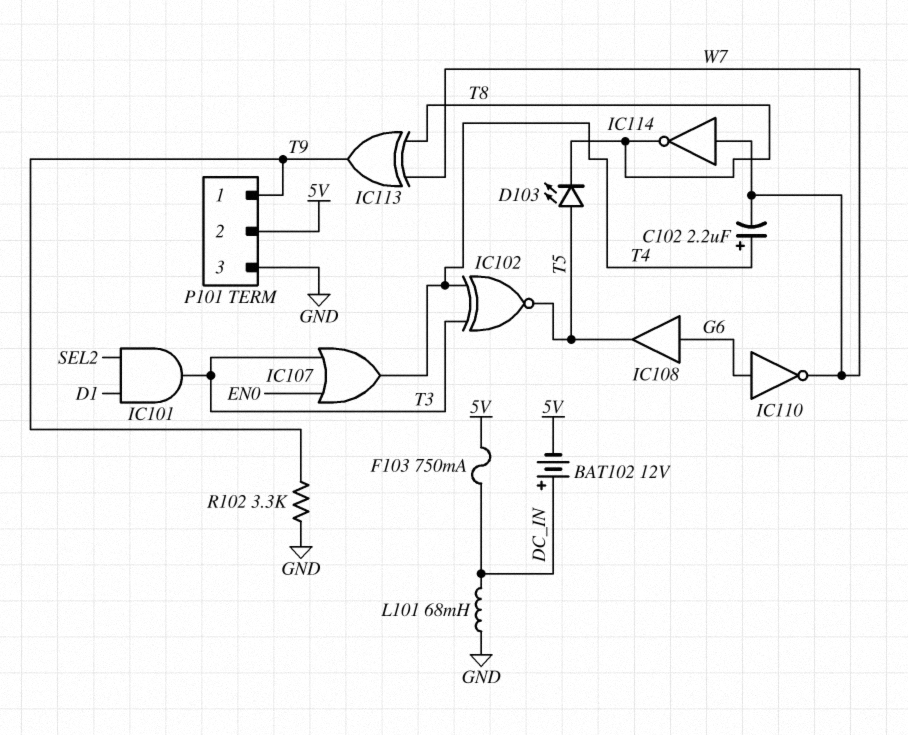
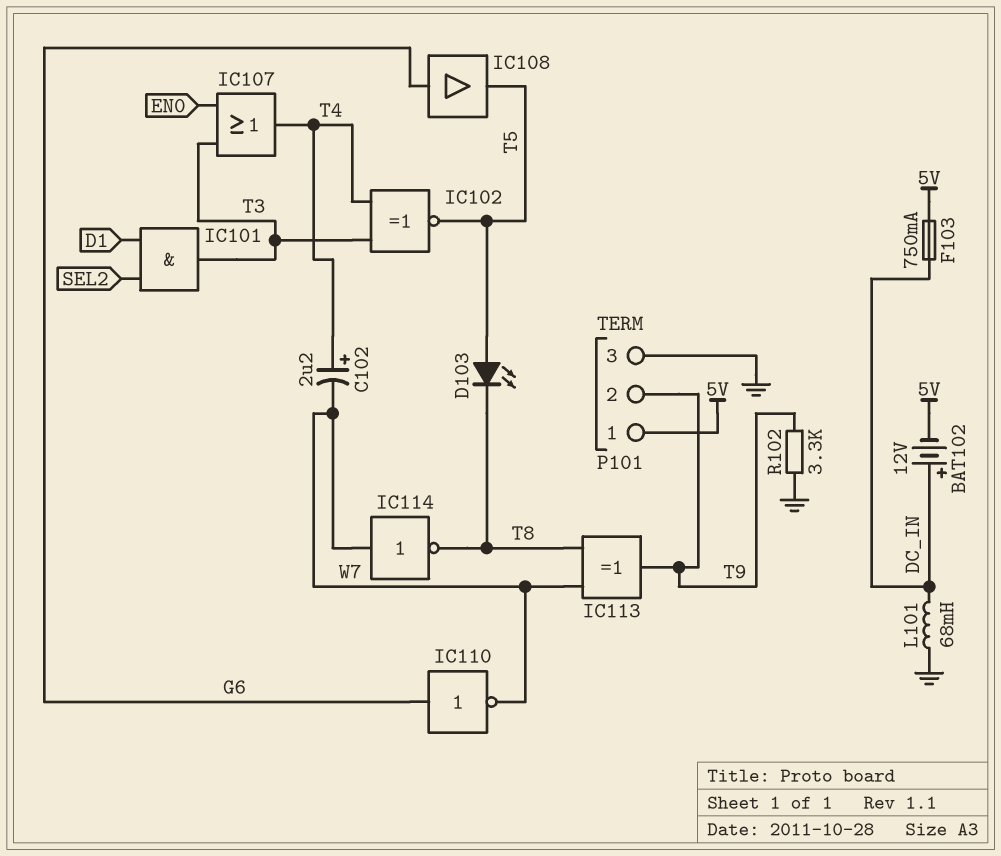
P101 pin 1: T9 -> 5V
P101 pin 2: 5V -> T9

